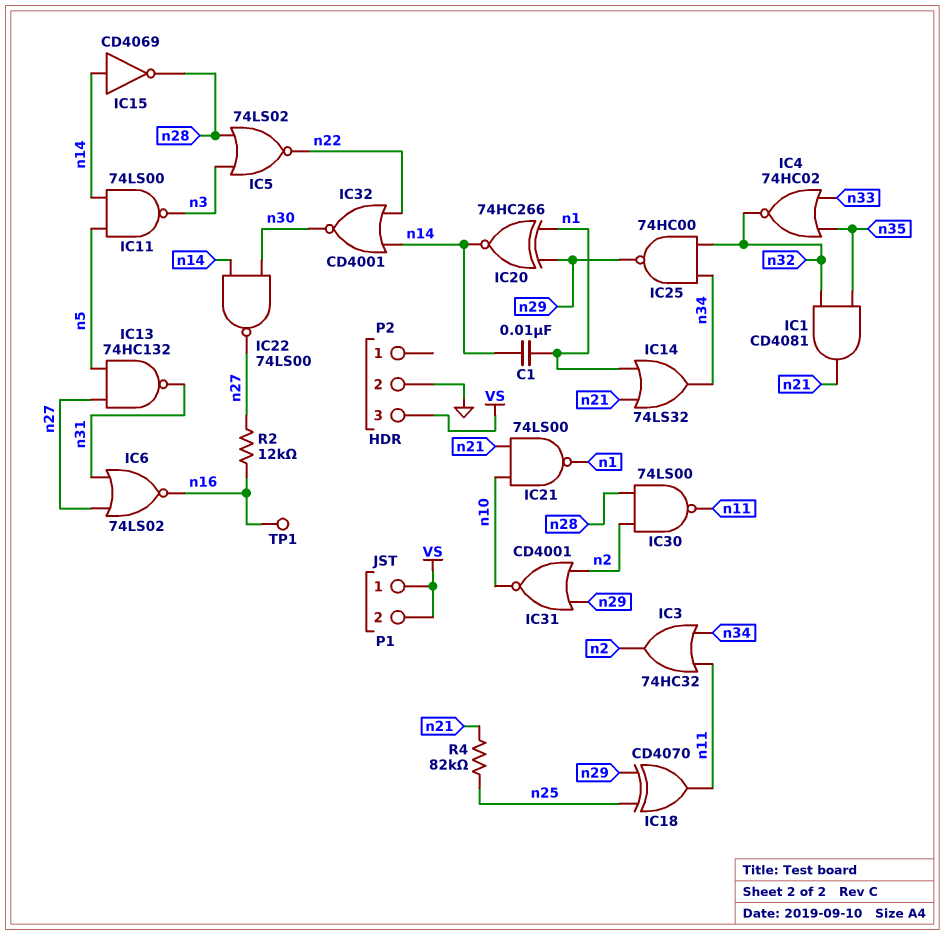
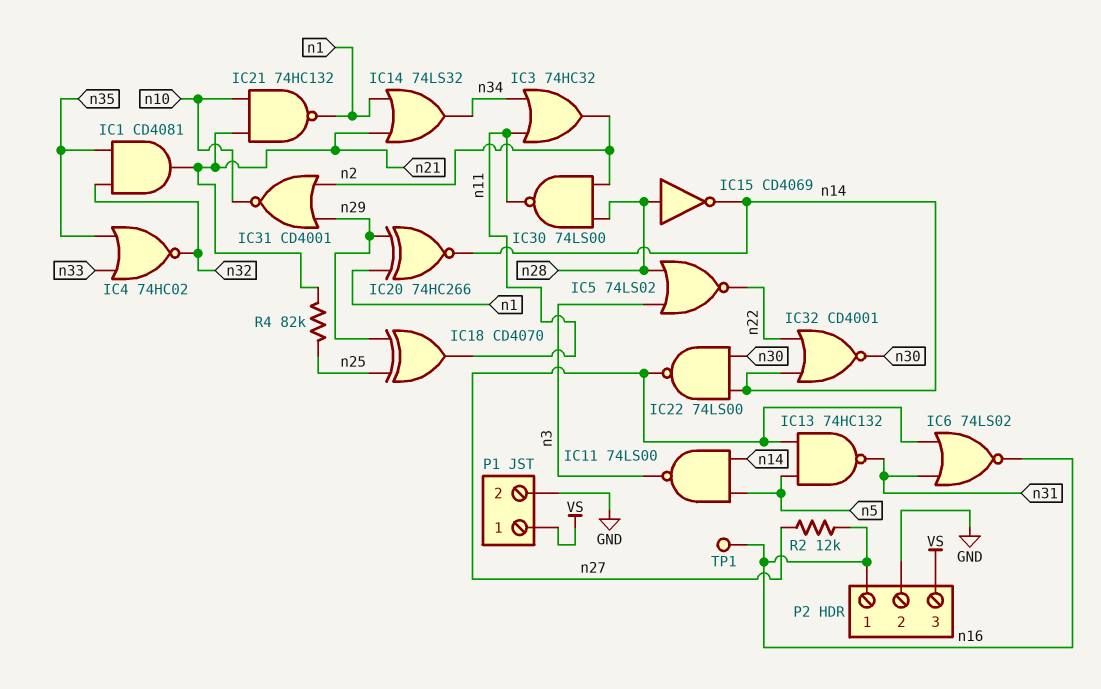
C1: 10nF (n1, n14) -> none
IC15: NOT CD4069 (in n14, out n28) -> NOT CD4069 (in n28, out n14)
IC21: NAND 74LS00 (in n10, in n21, out n1) -> NAND 74HC132 (in n10, in n21, out n1)
IC25: NAND 74HC00 (in n32, in n34, out n29) -> none
P1 pin 2: VS -> GND
P2 pin 1: none -> n16

